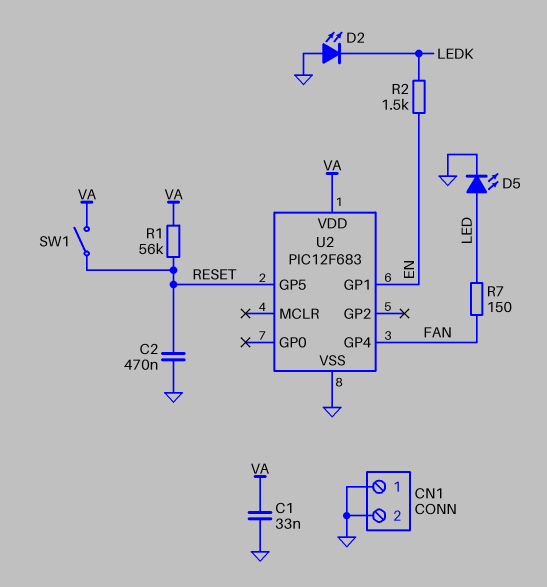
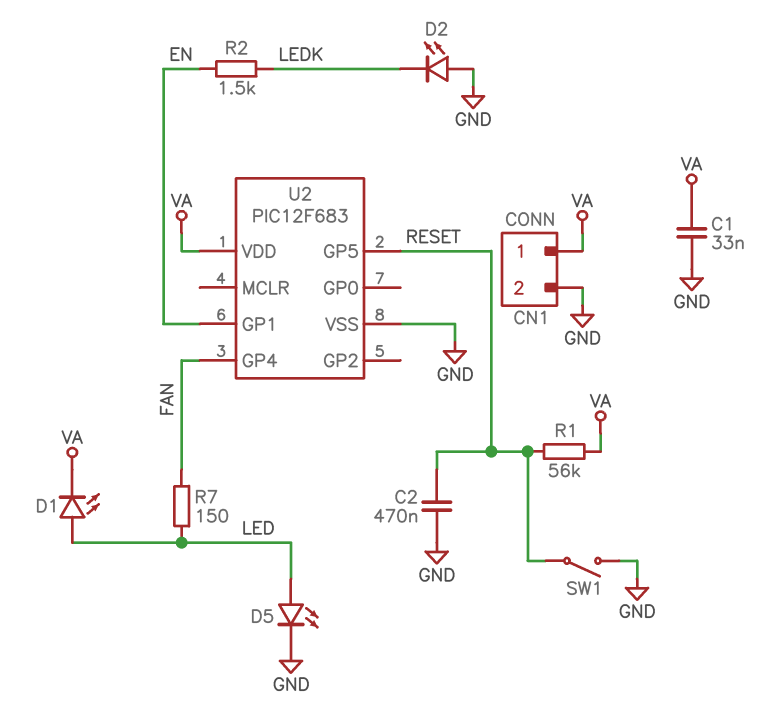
CN1 pin 1: GND -> VA
D1: none -> LED (A LED, K VA)
SW1: switch (RESET, VA) -> switch (GND, RESET)

